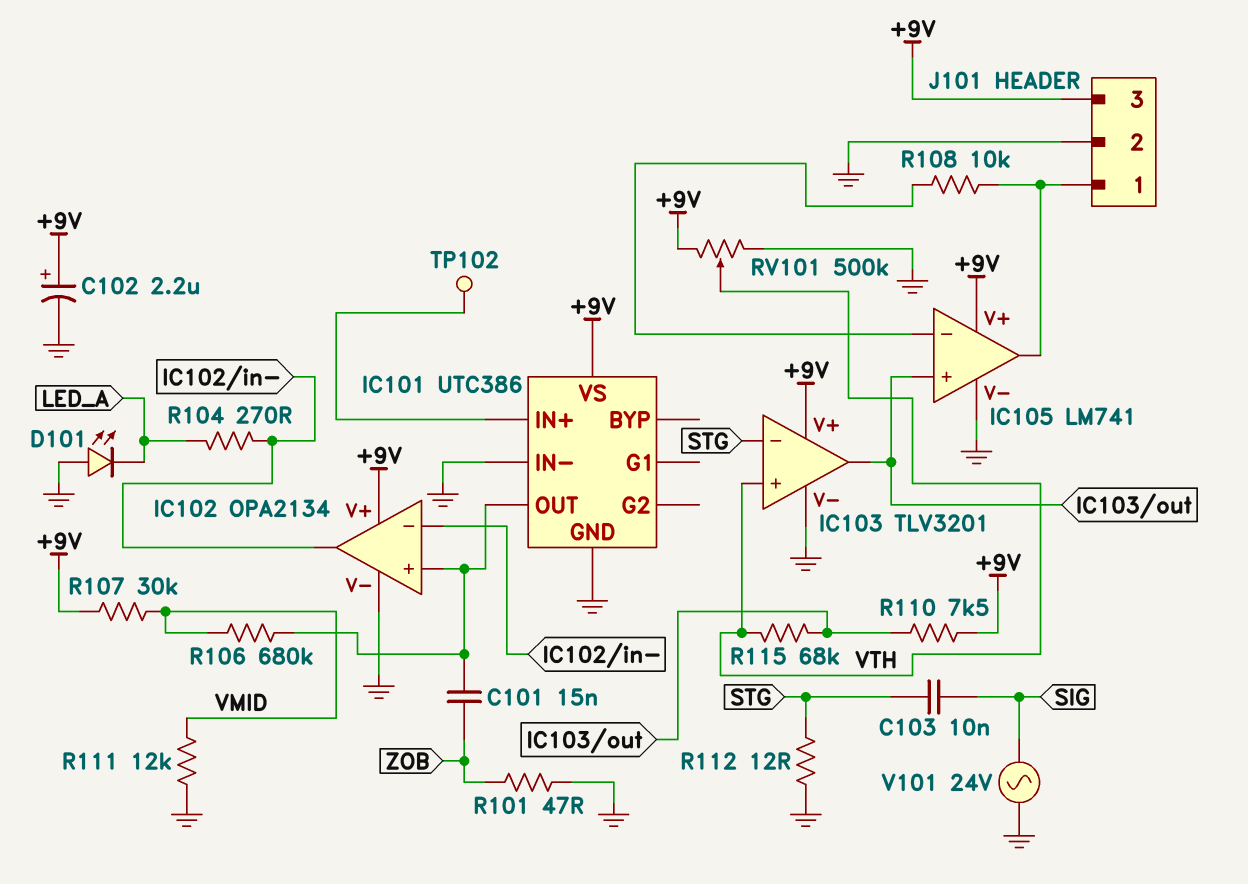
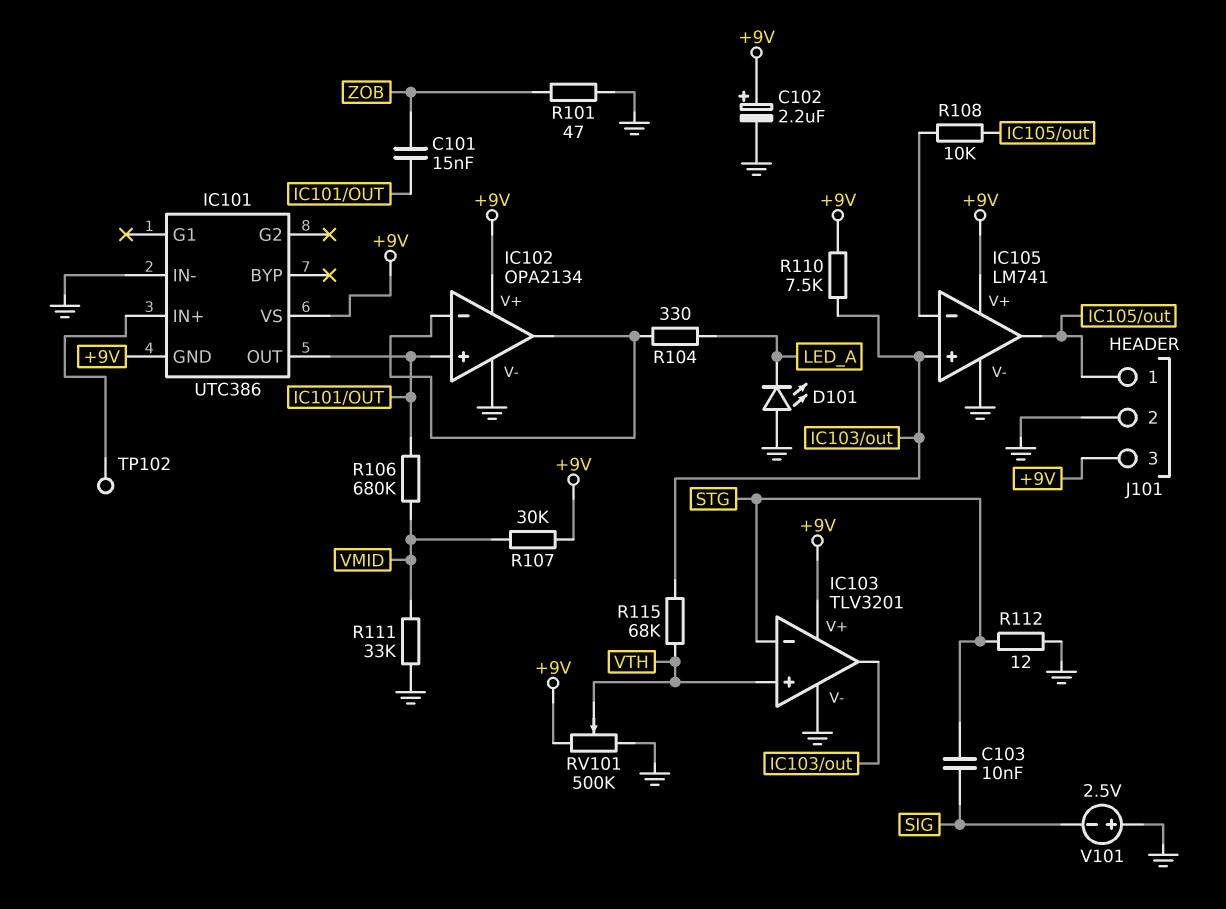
IC101 pin GND: GND -> +9V
R104: 270 (IC102/in-, LED_A) -> 330 (IC102/in-, LED_A)
R111: 12k (GND, VMID) -> 33k (GND, VMID)
V101: AC 24V (GND, SIG) -> 2.5V (plus GND, minus SIG)

